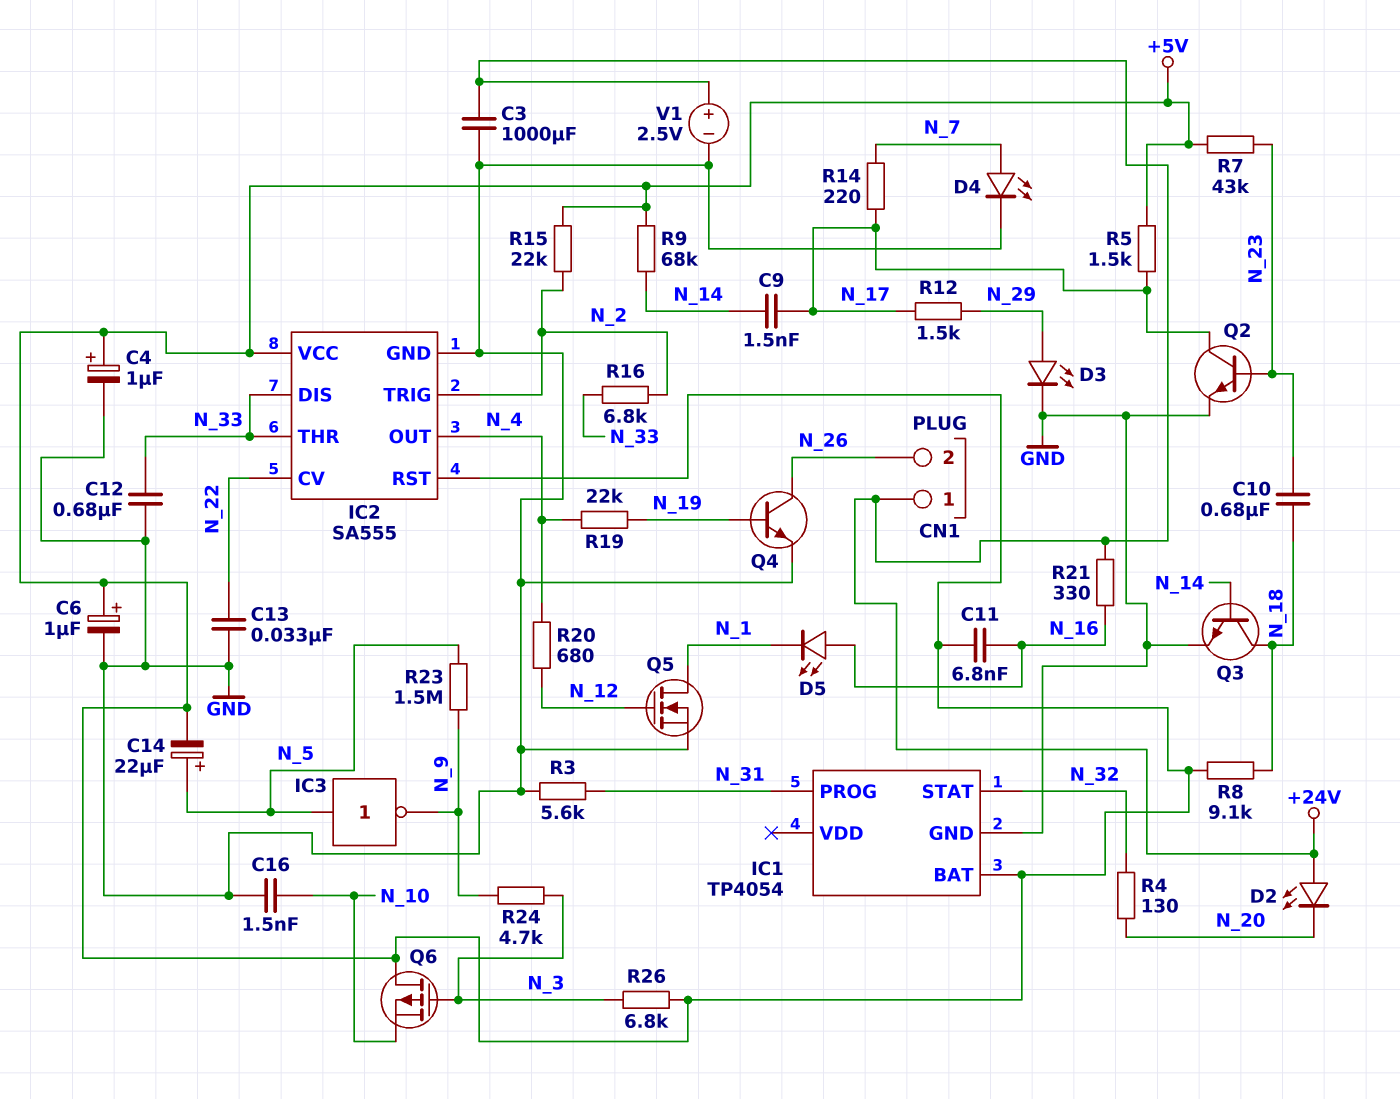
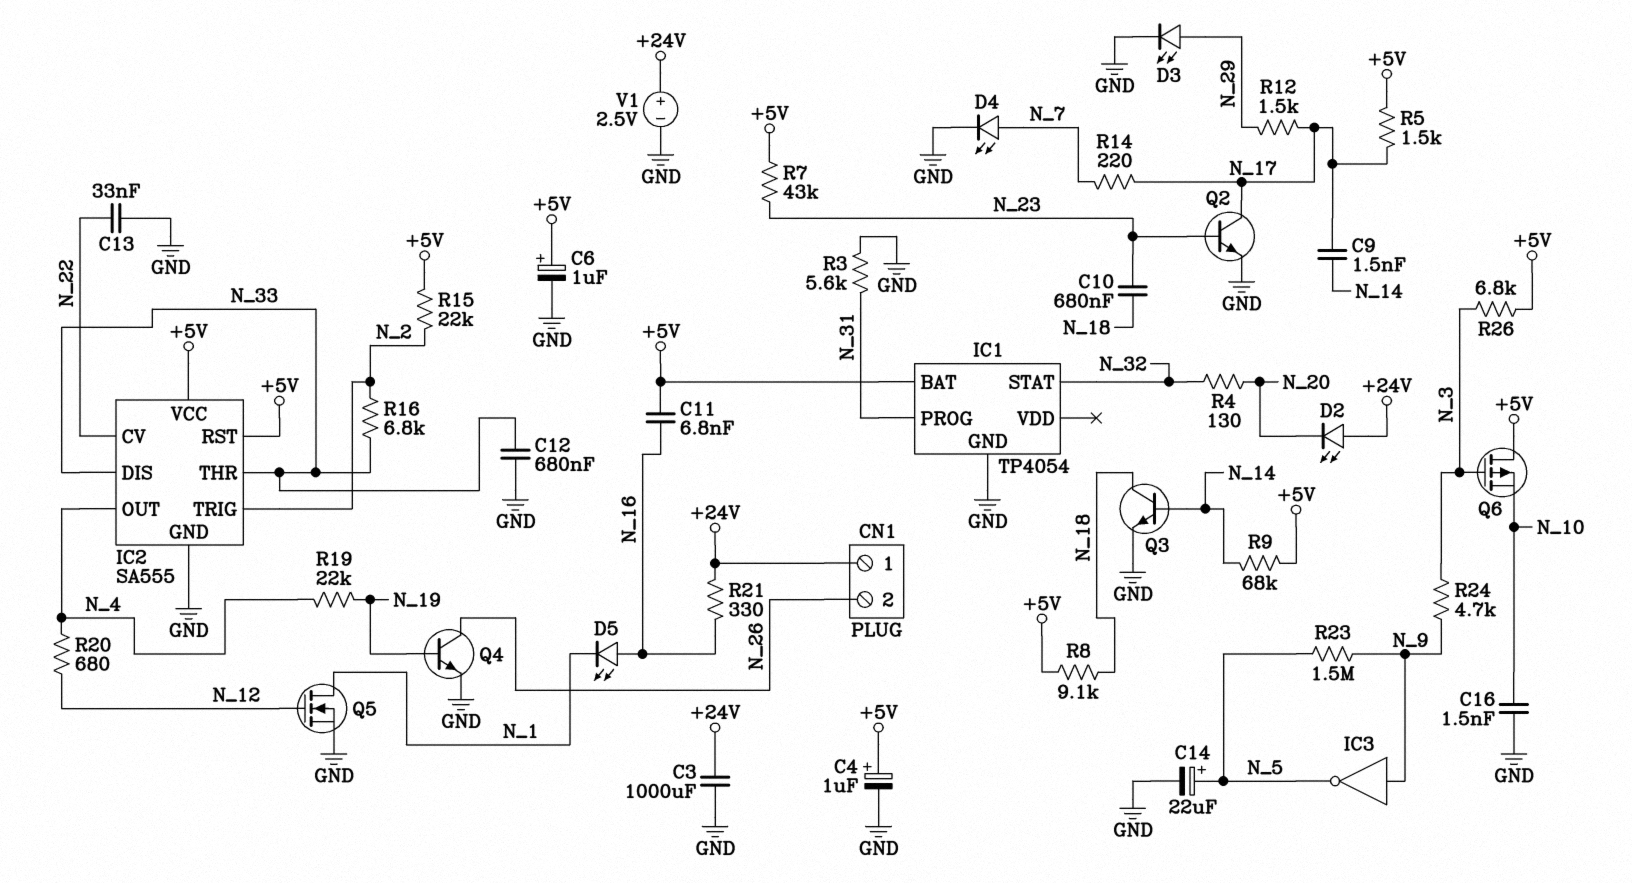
C14: 22uF (plus N_5, minus +5V) -> 22uF (plus N_5, minus GND)
IC3: NOT (in N_5, out N_9) -> NOT (in N_9, out N_5)

